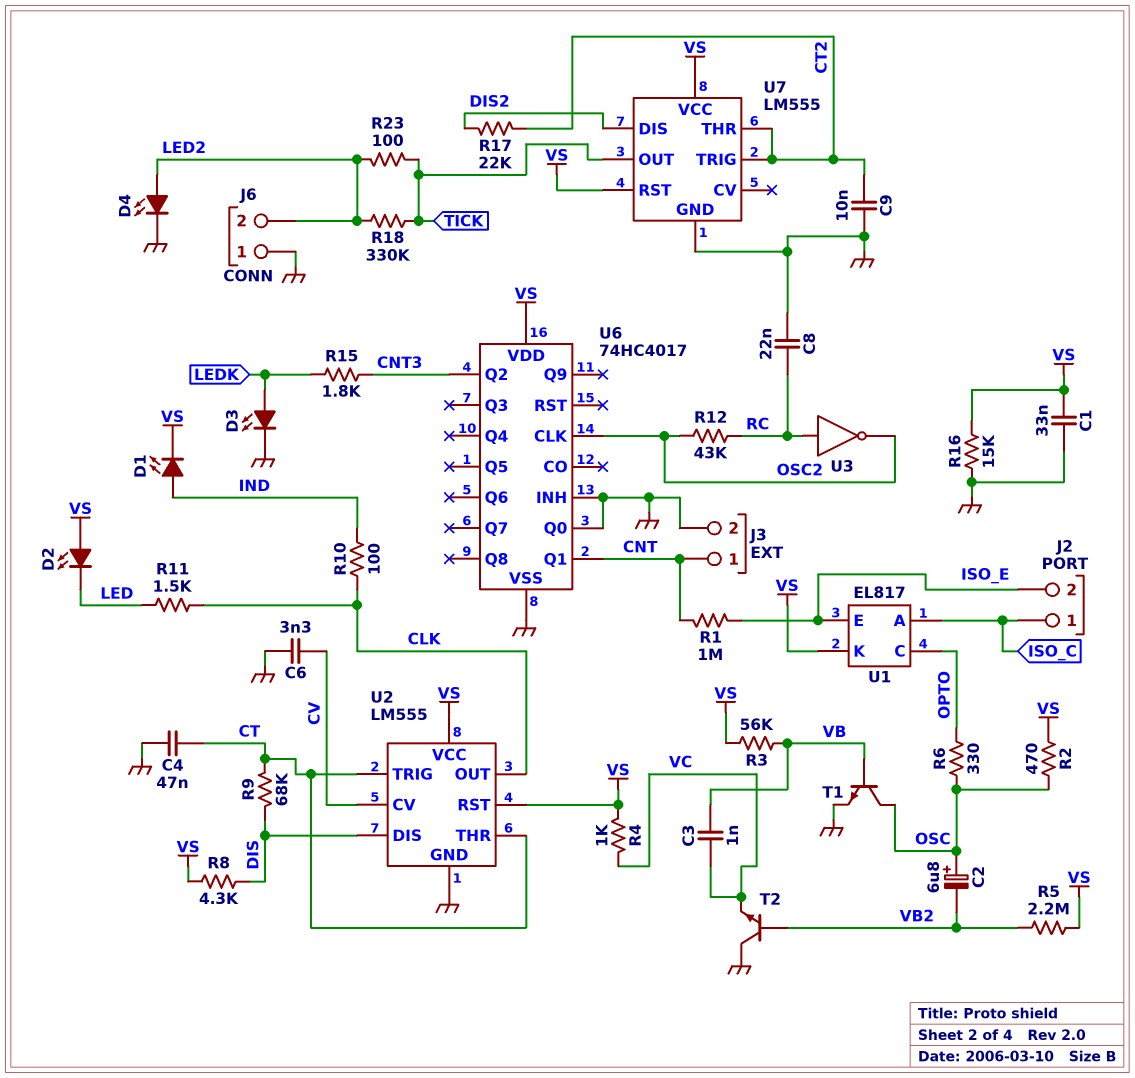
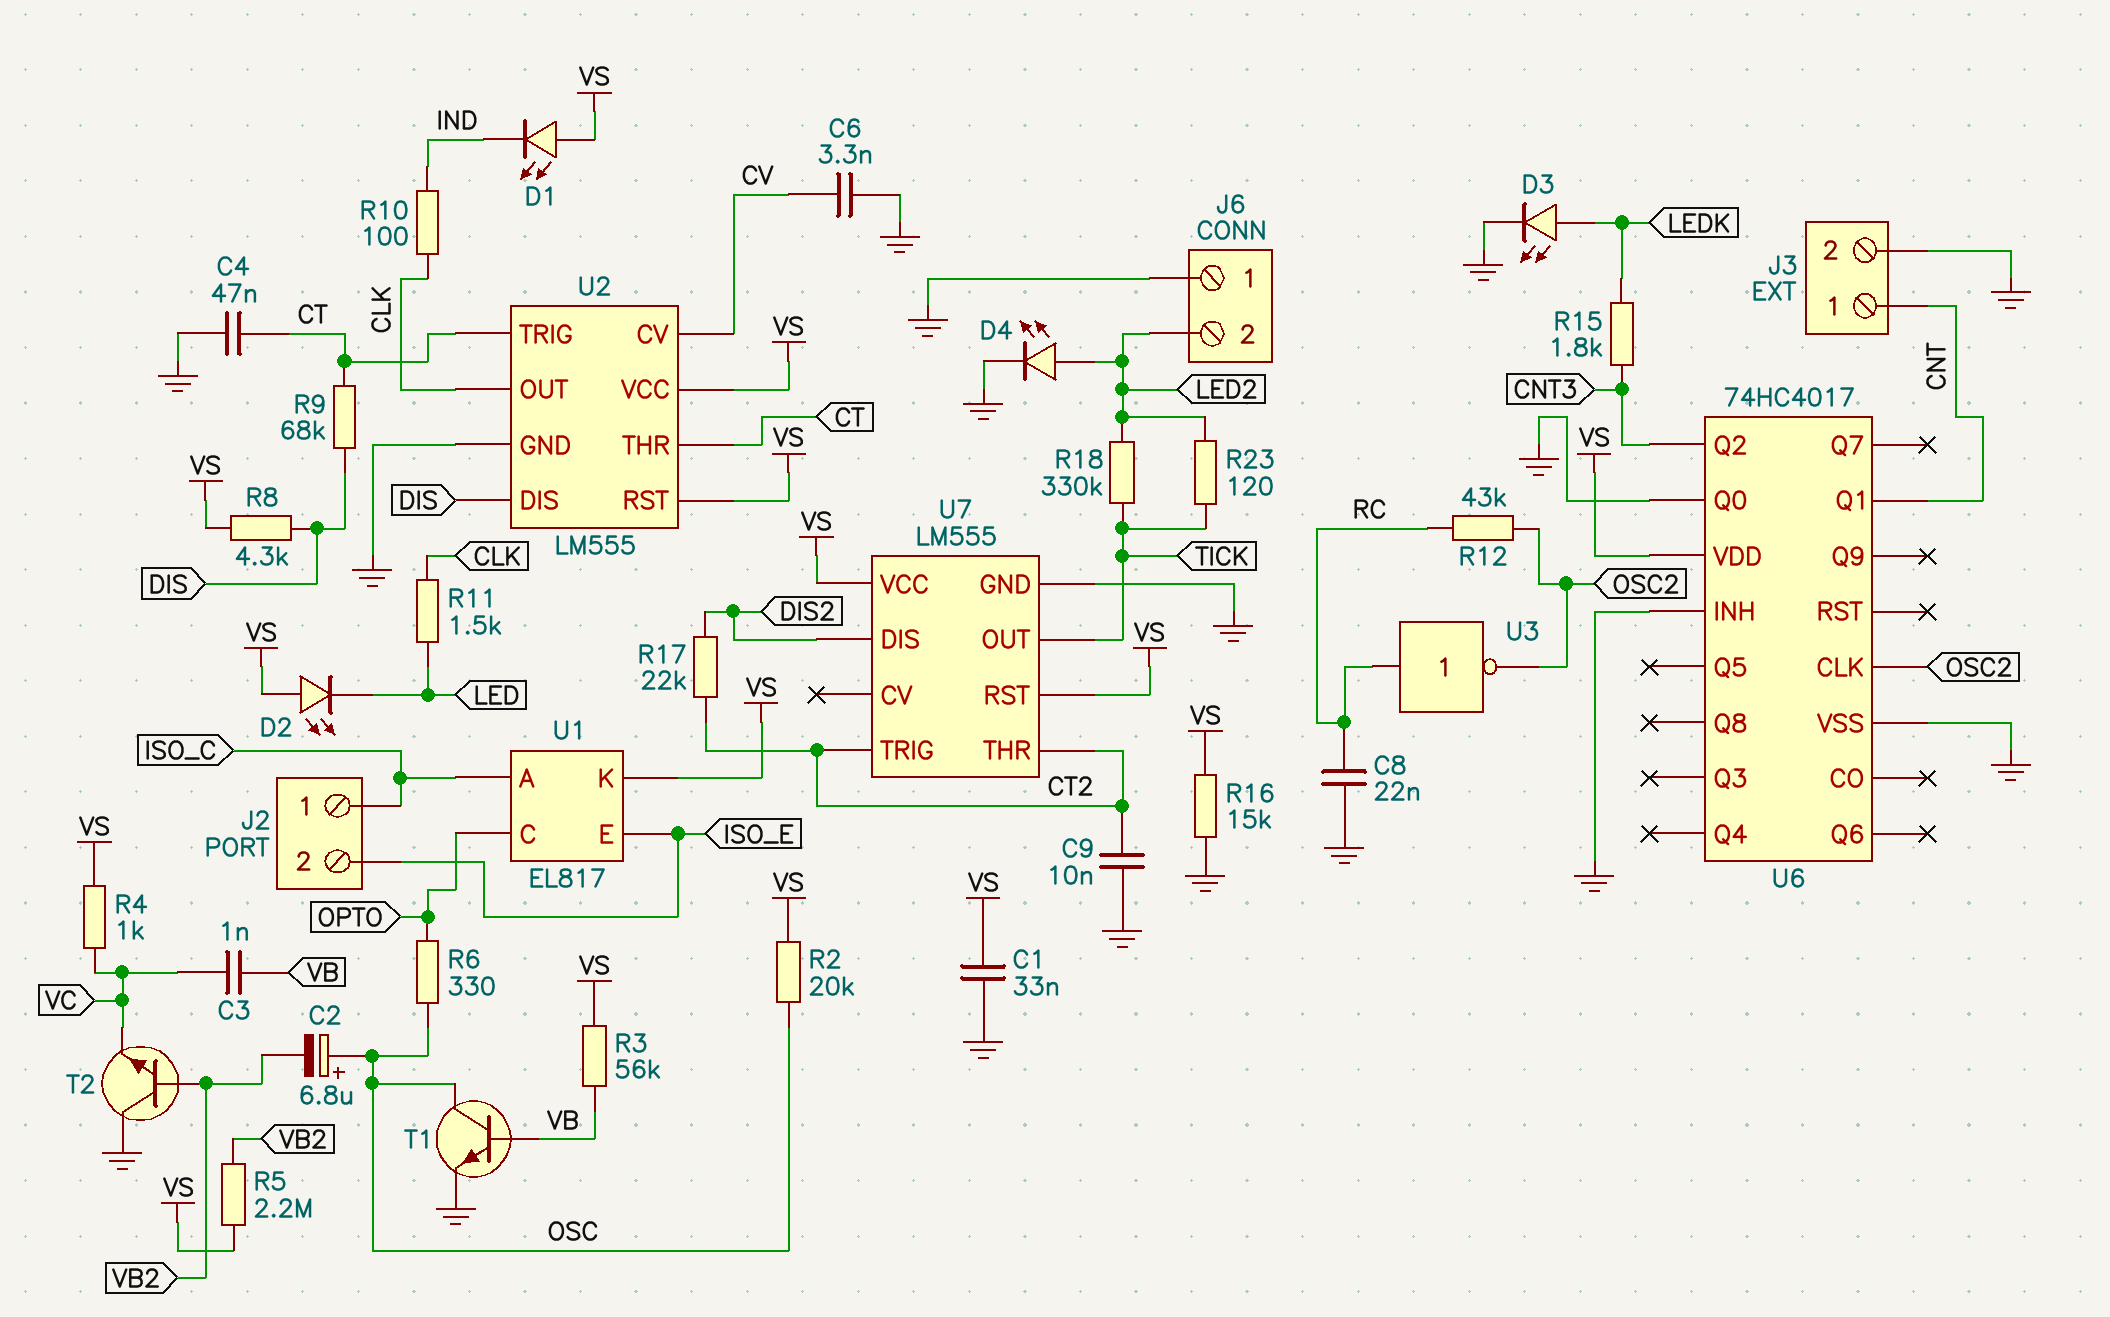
D1: LED (A IND, K VS) -> LED (A VS, K IND)
R1: 1M (CNT, ISO_E) -> none
R2: 470 (OSC, VS) -> 20k (OSC, VS)
R23: 100 (LED2, TICK) -> 120 (LED2, TICK)

